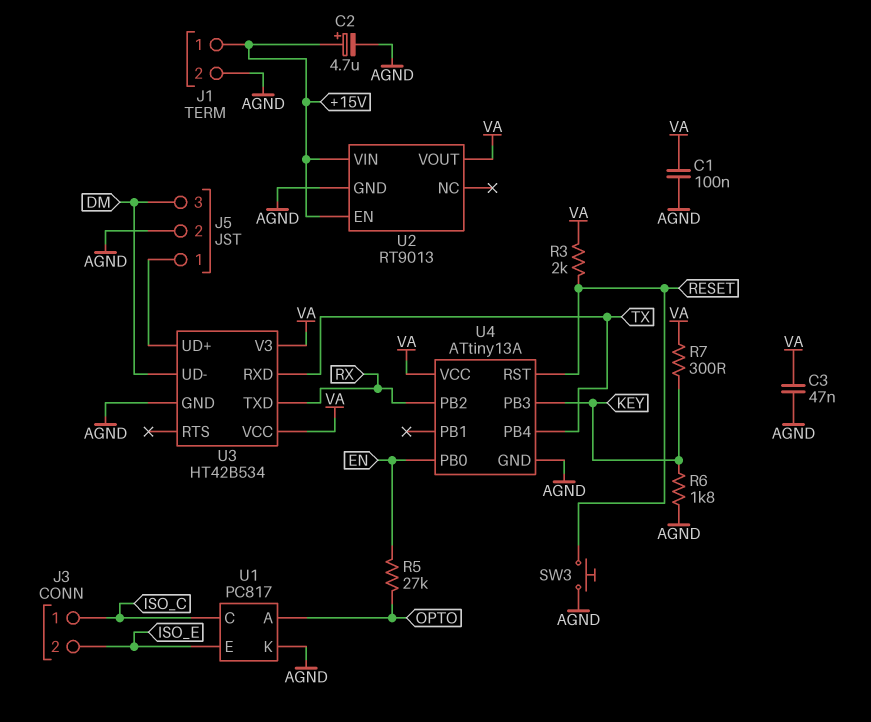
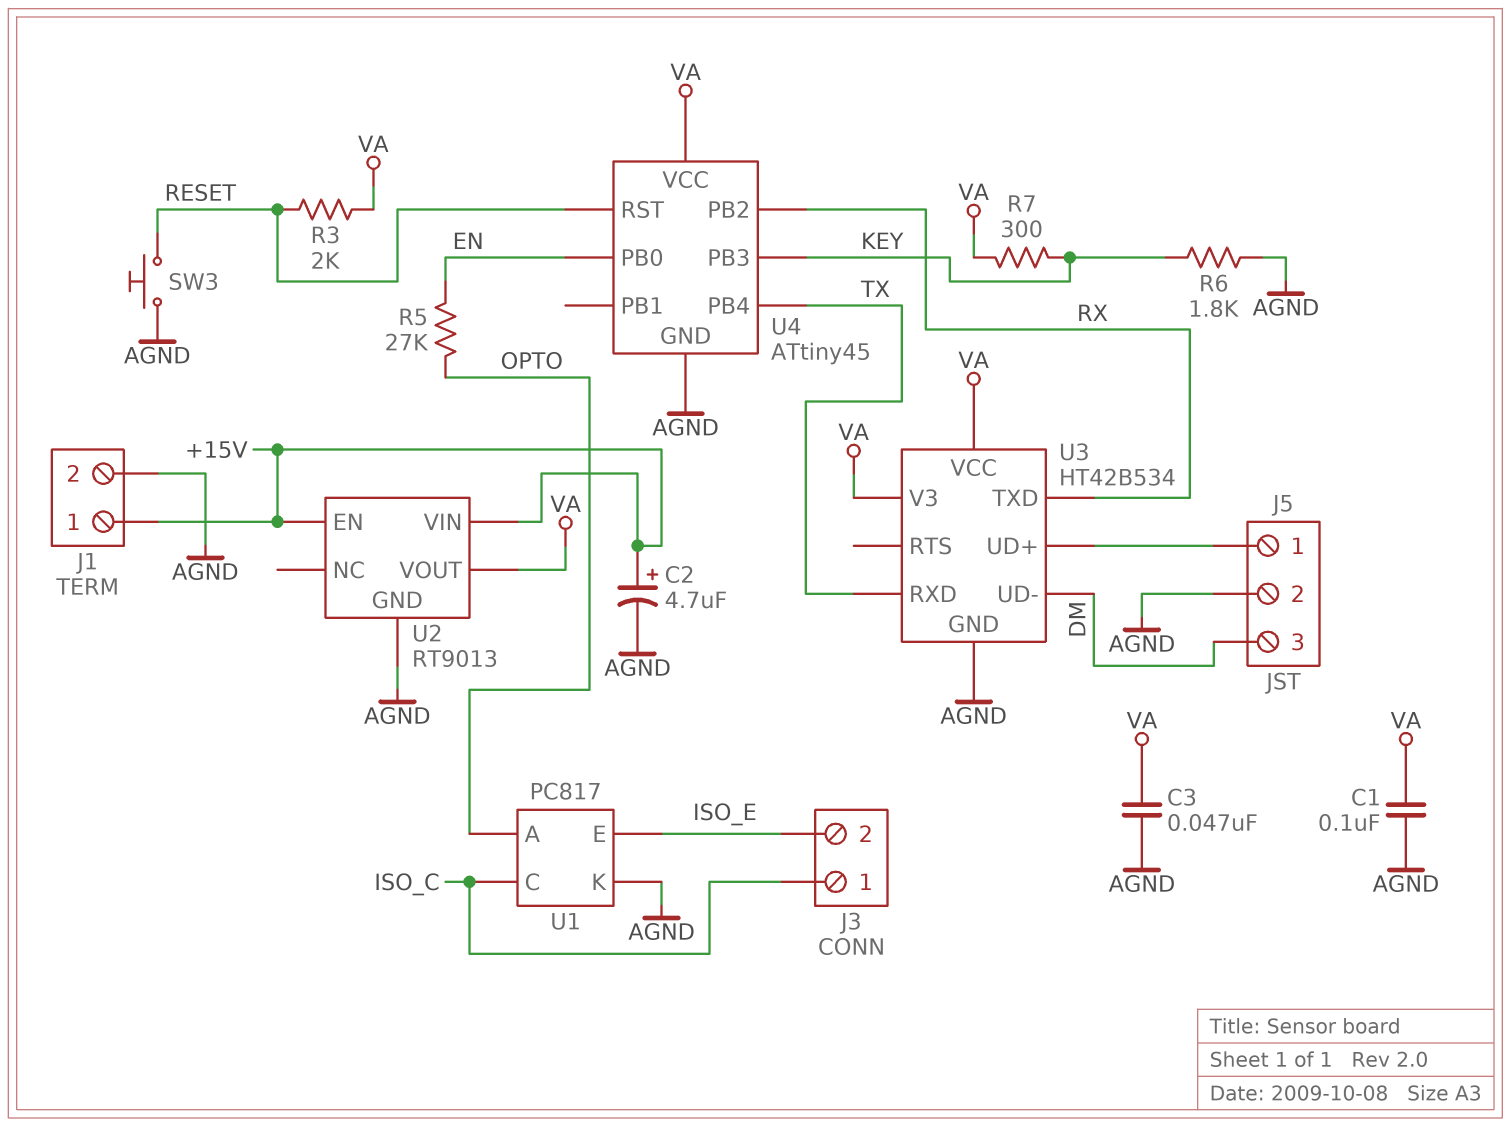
U4: ATtiny13A -> ATtiny45

